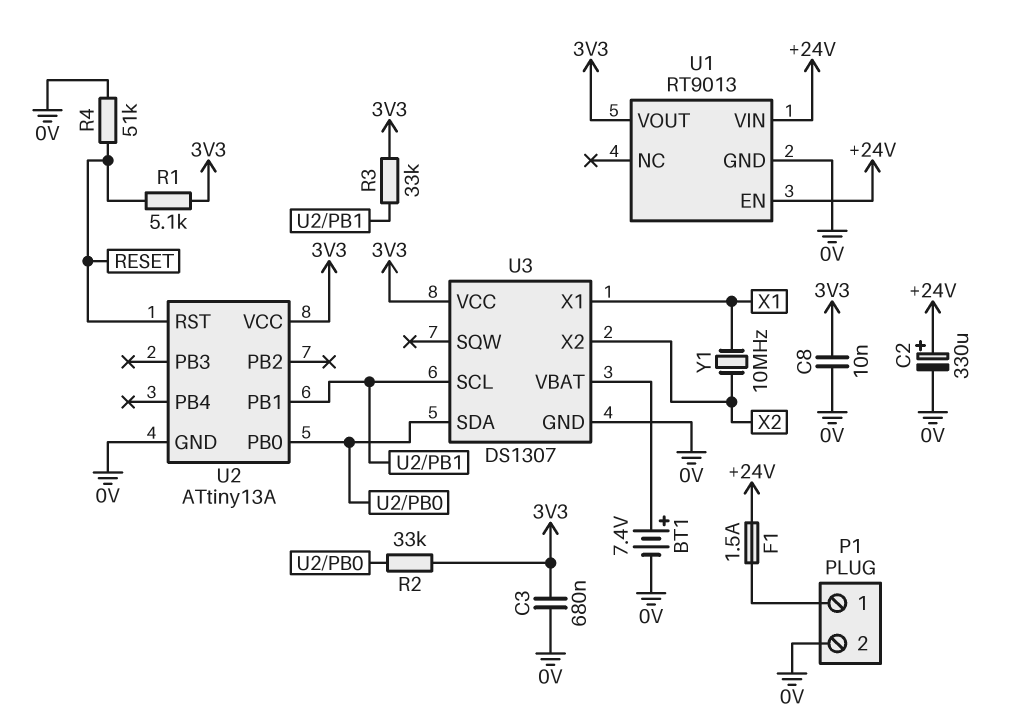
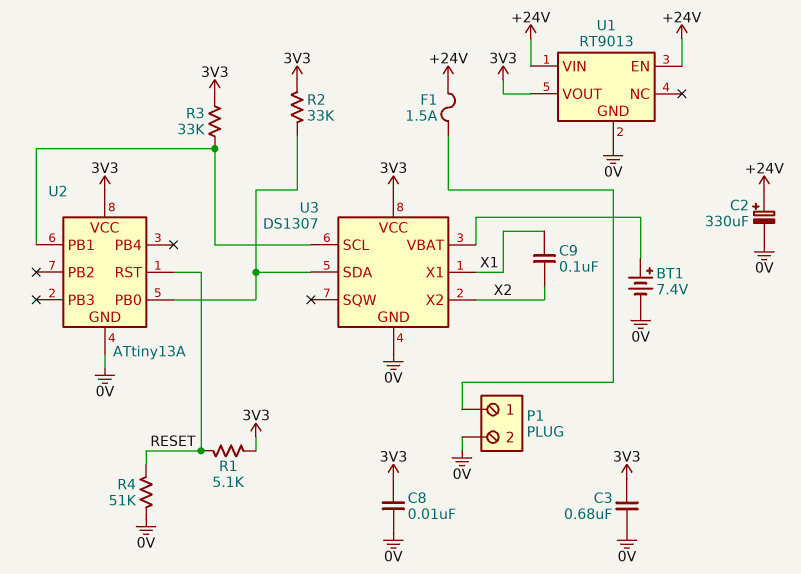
C9: none -> 100nF (X1, X2)
Y1: 10MHz (X1, X2) -> none

